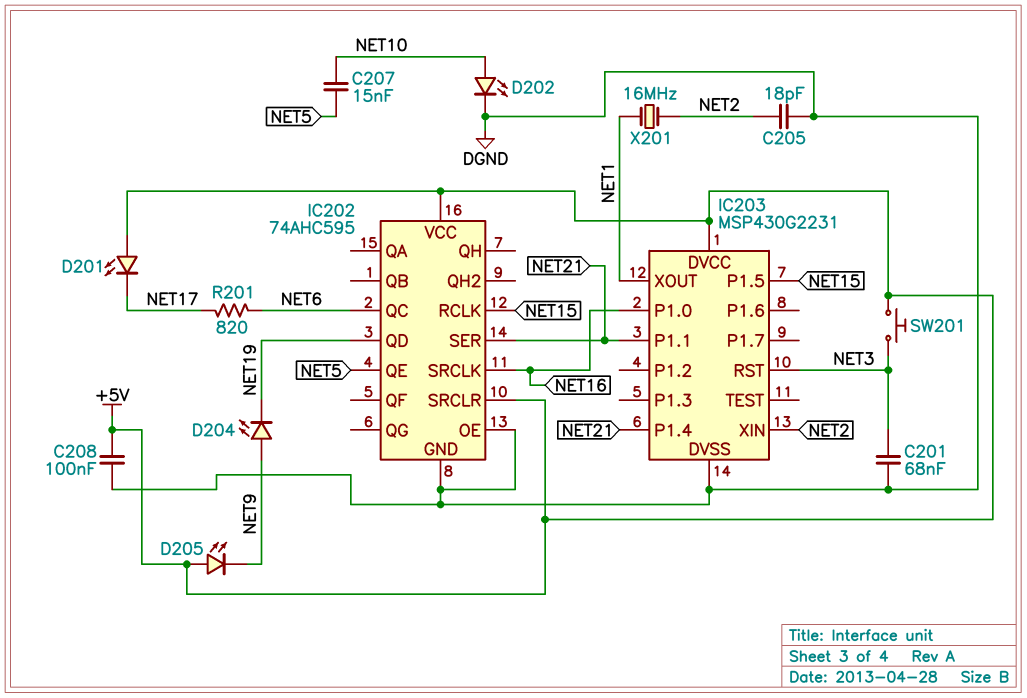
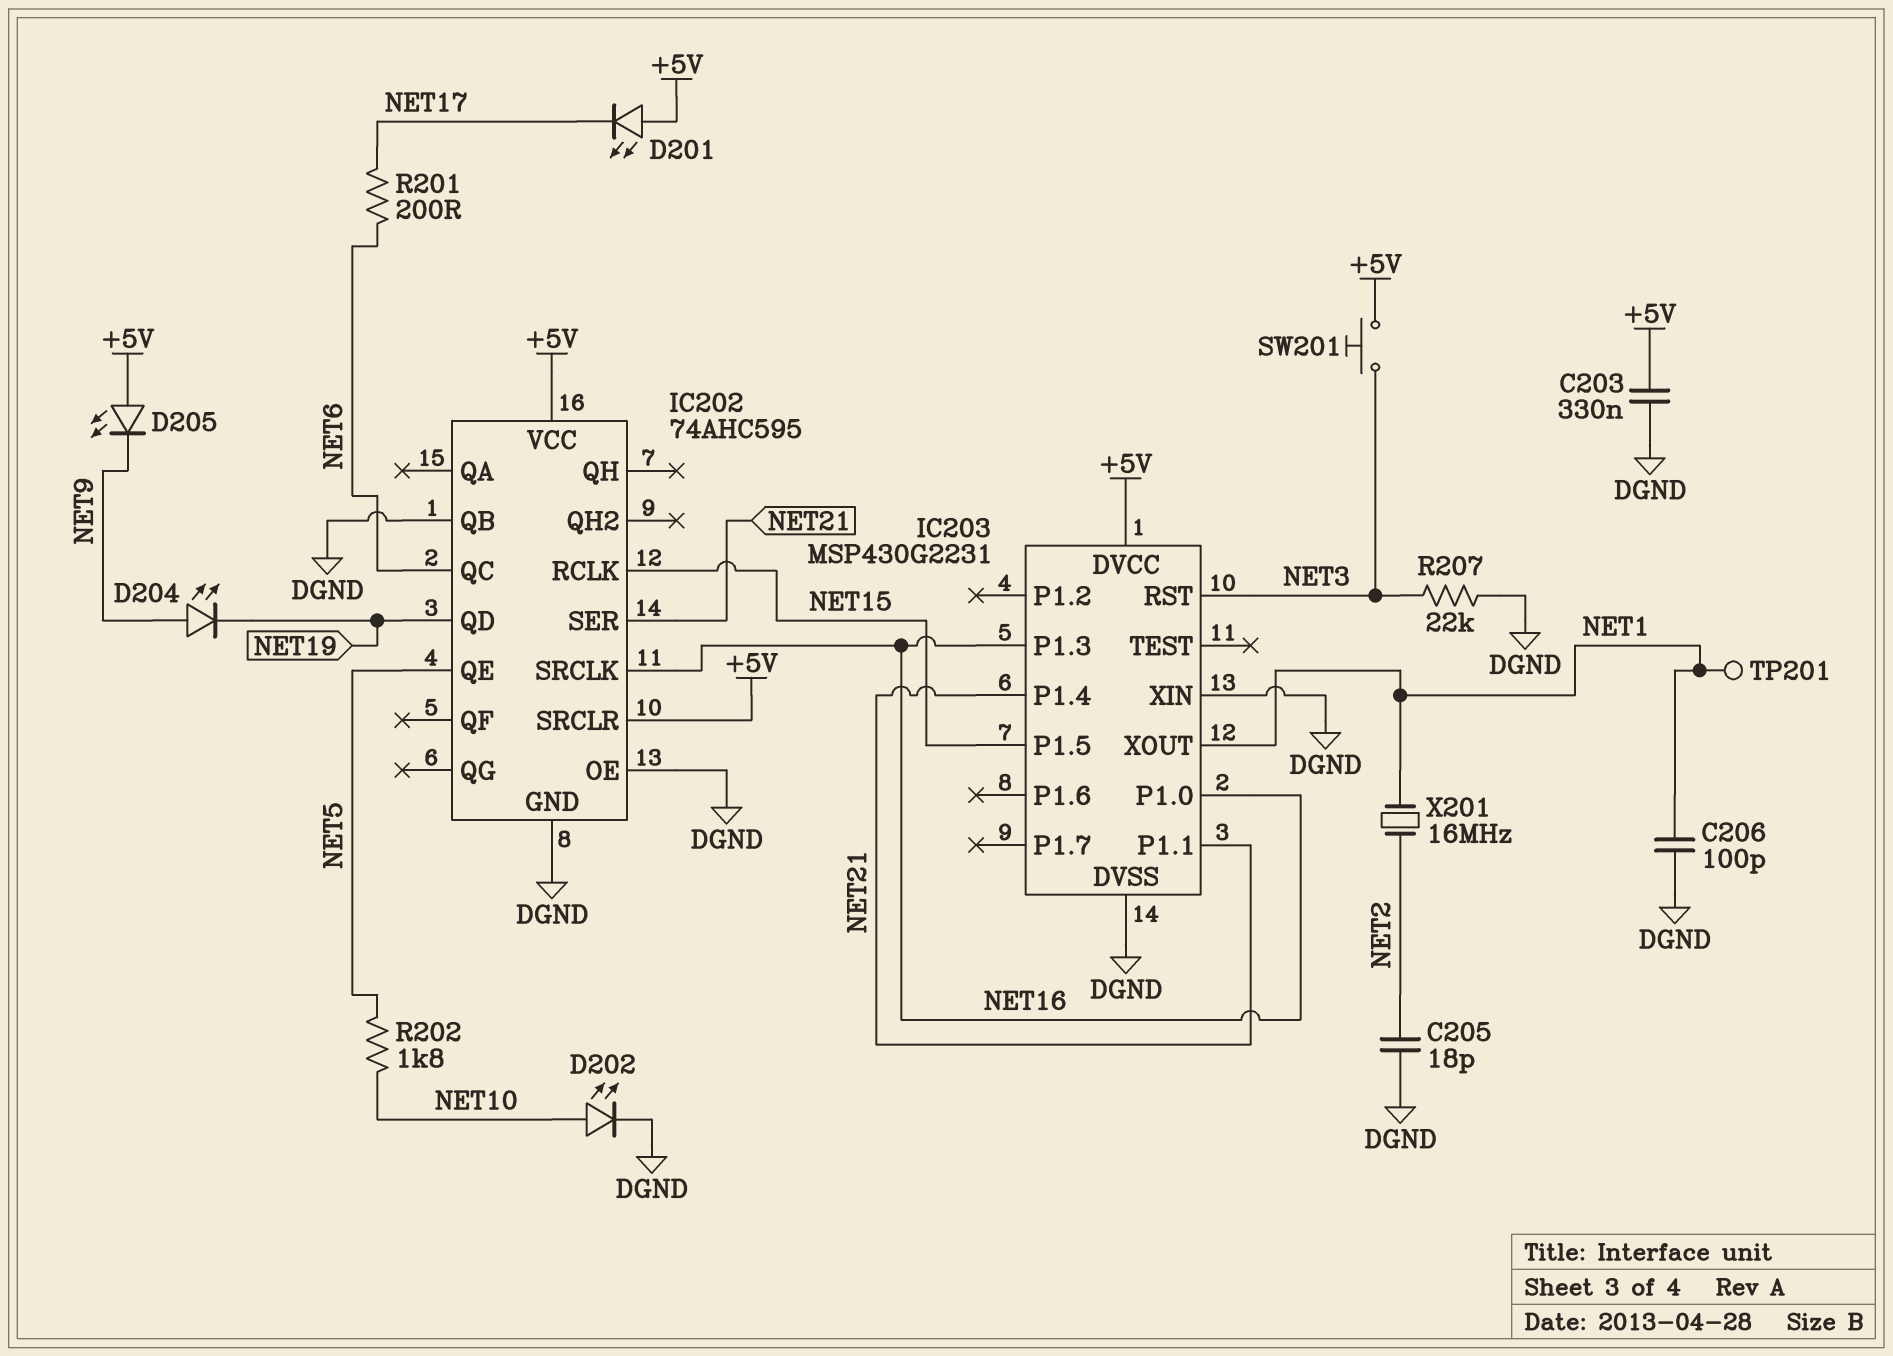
C201: 68nF (DGND, NET3) -> none
C203: none -> 330nF (+5V, DGND)
C206: none -> 100pF (DGND, NET1)
C207: 15nF (NET5, NET10) -> none
C208: 100nF (+5V, DGND) -> none
IC202 pin QB: none -> DGND
IC203 pin P1.3: none -> NET16
IC203 pin XIN: NET2 -> DGND
R201: 820 (NET6, NET17) -> 200 (NET6, NET17)
R202: none -> 1.8k (NET5, NET10)
R207: none -> 22k (DGND, NET3)
TP201: none -> test point (NET1)

